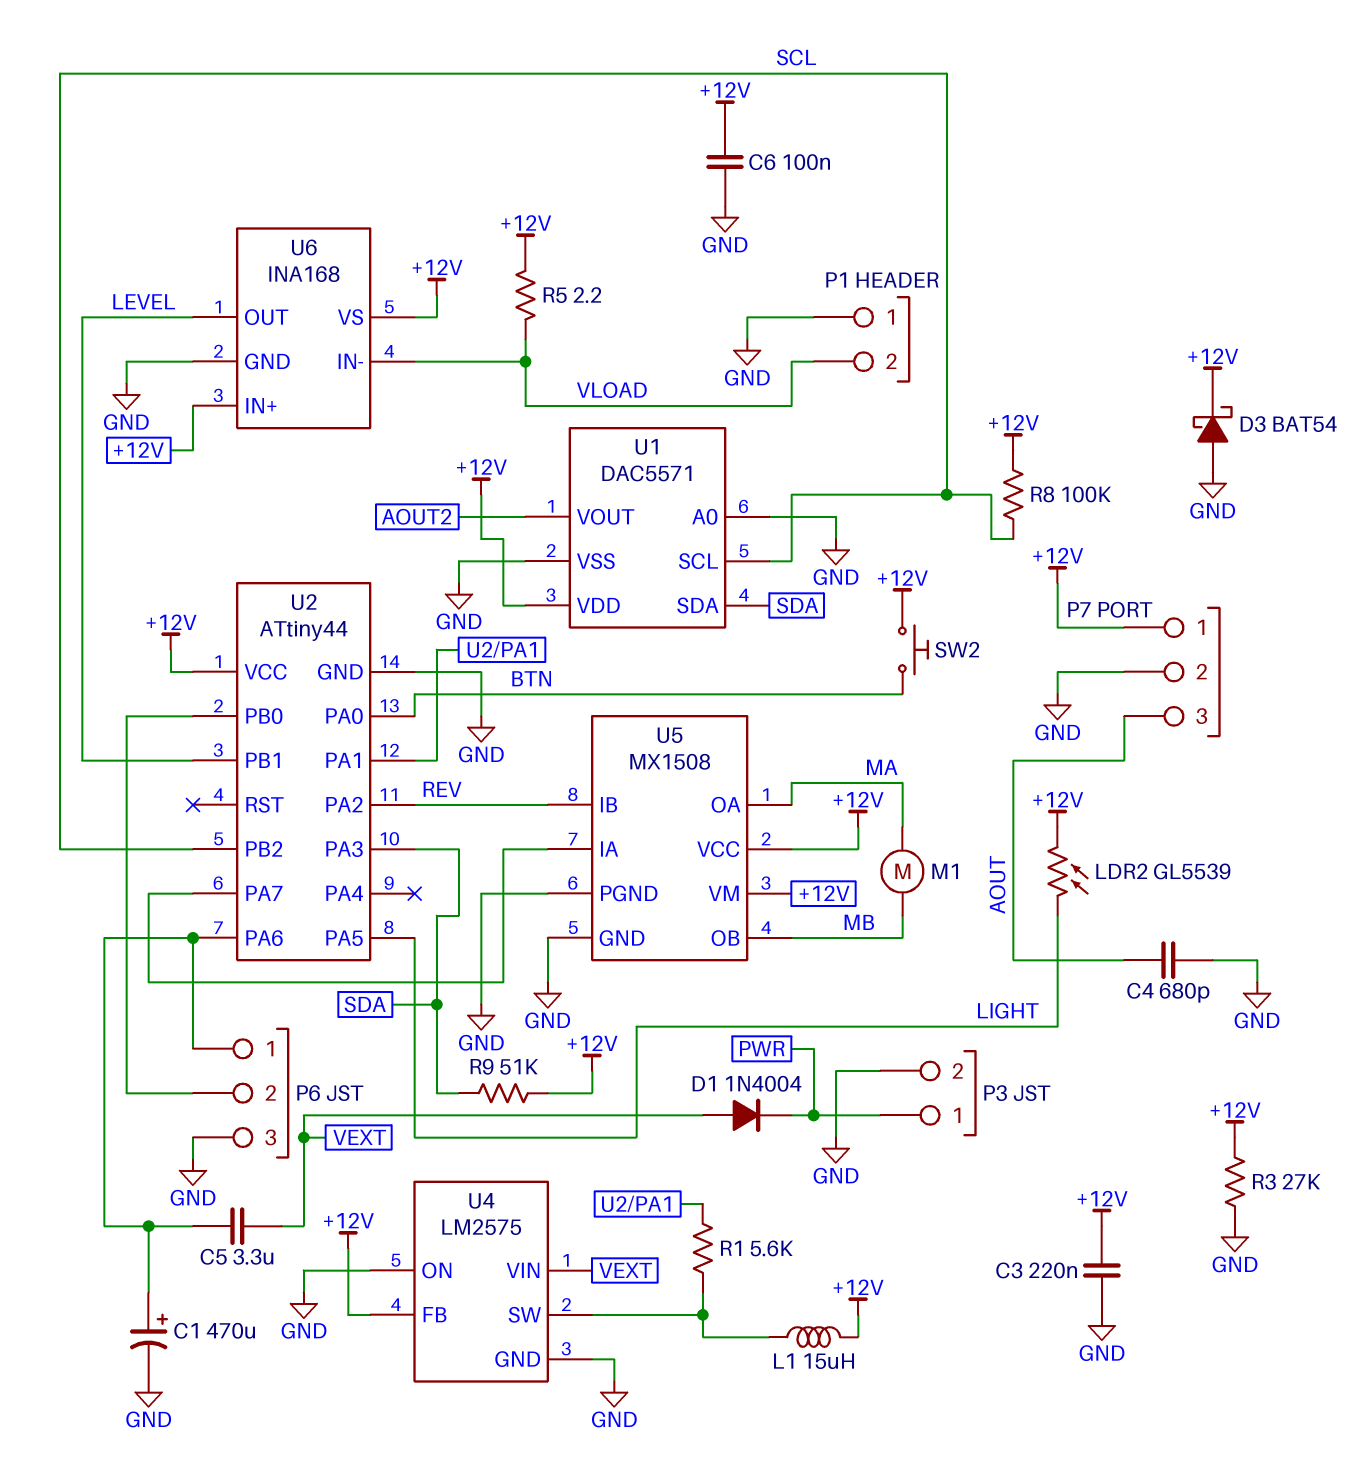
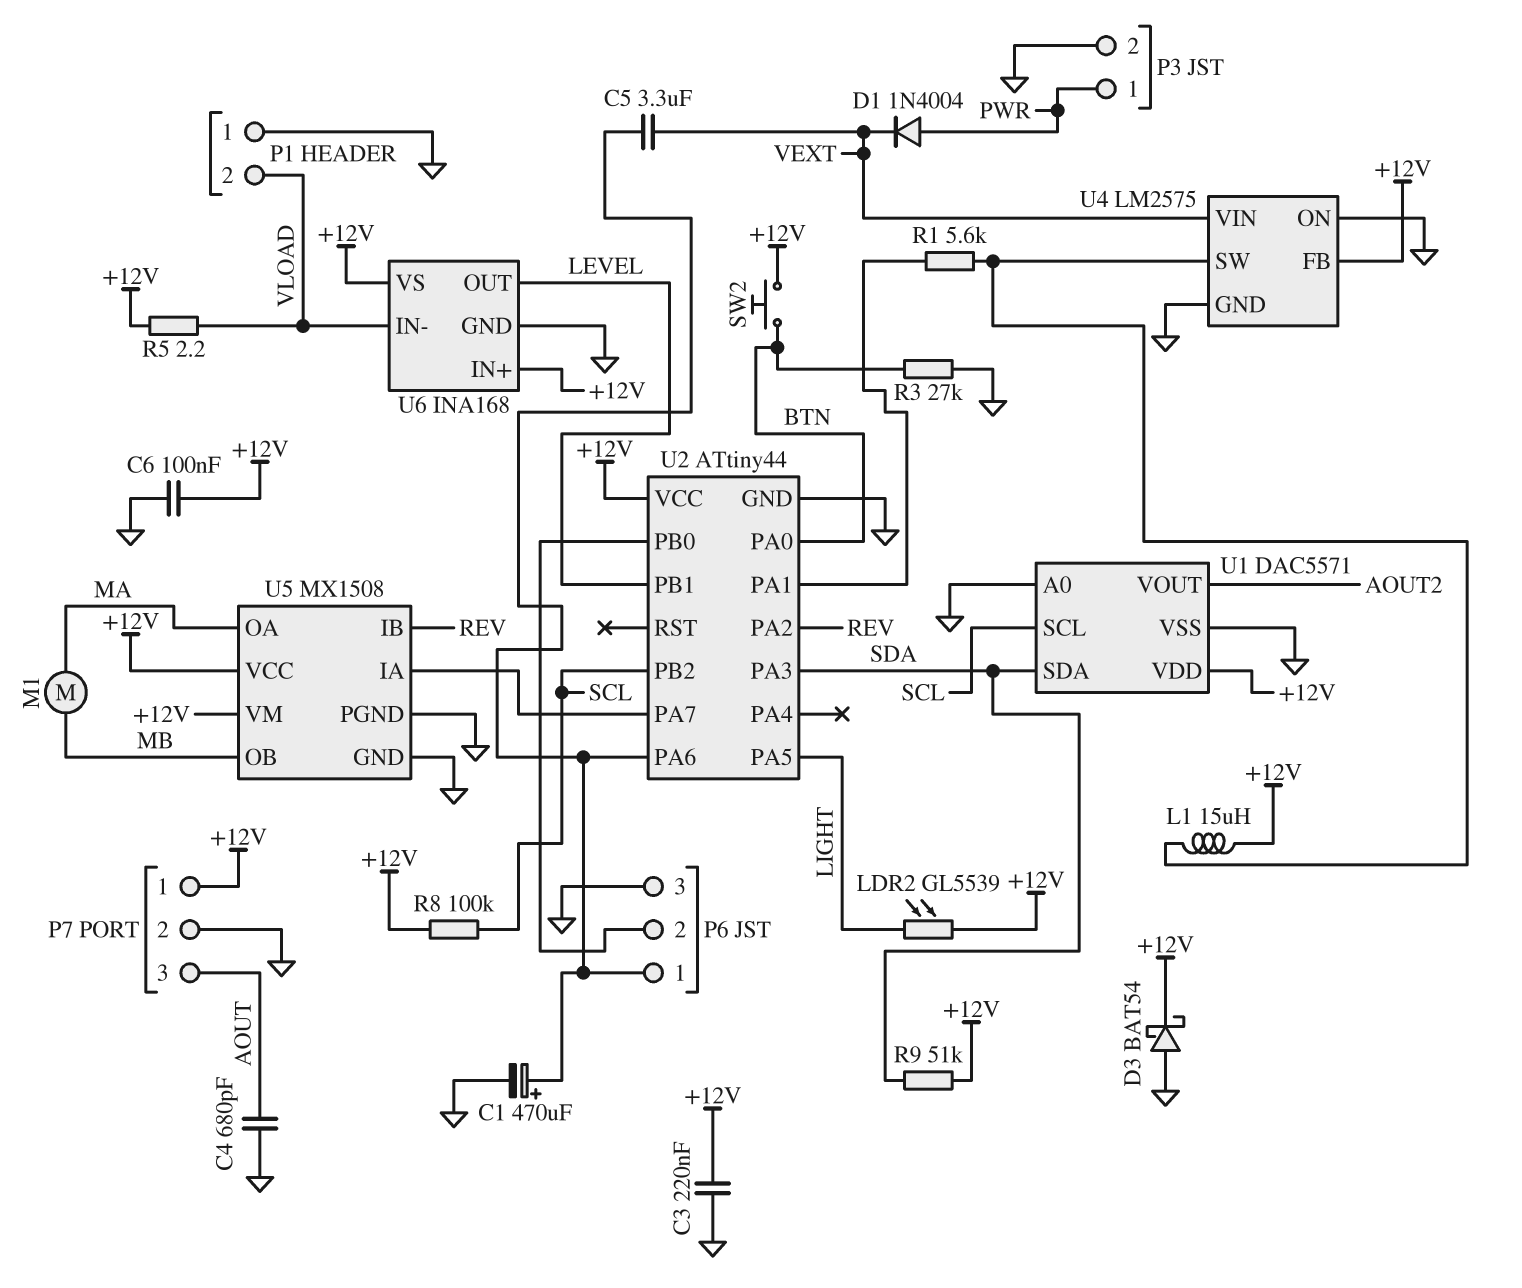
D1: diode 1N4004 (A VEXT, K PWR) -> diode 1N4004 (A PWR, K VEXT)
R3: 27k (+12V, GND) -> 27k (BTN, GND)

